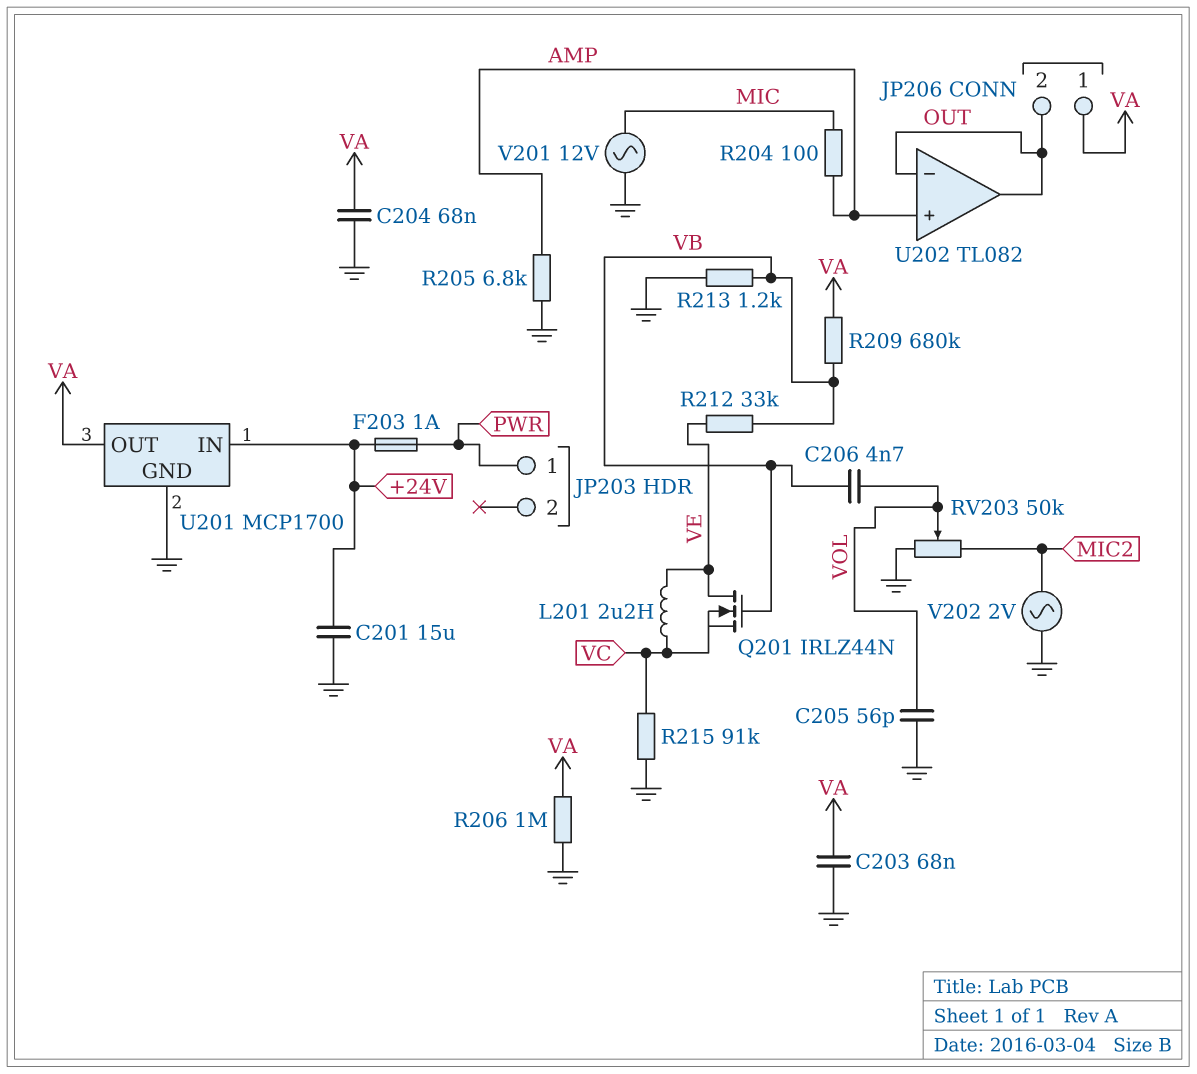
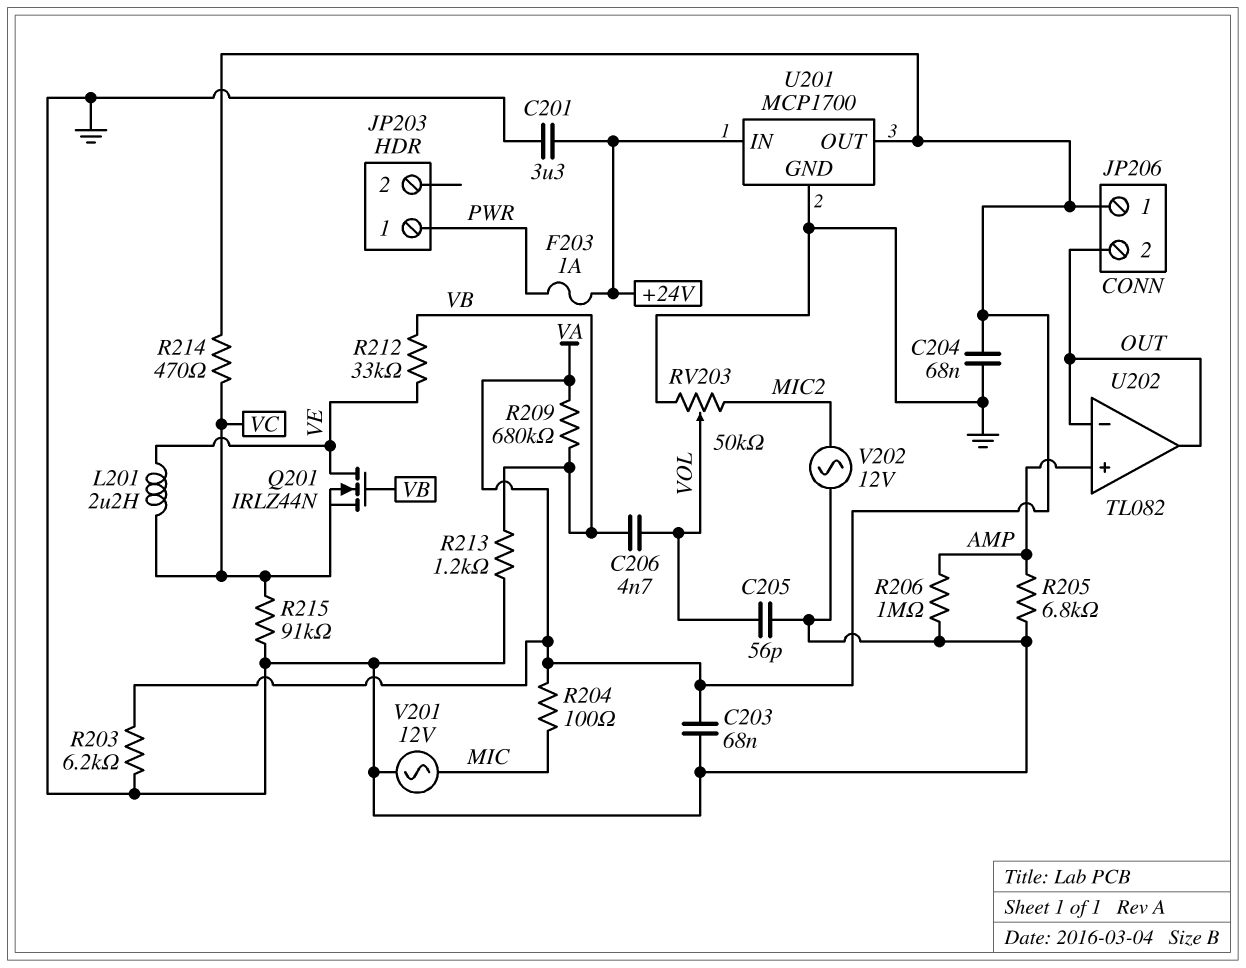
C201: 15uF (+24V, GND) -> 3.3uF (+24V, GND)
R203: none -> 6.2k (GND, VA)
R204: 100 (AMP, MIC) -> 100 (MIC, VA)
R206: 1M (GND, VA) -> 1M (AMP, GND)
R214: none -> 470 (VA, VC)
V202: AC 2V (GND, MIC2) -> AC 12V (GND, MIC2)

